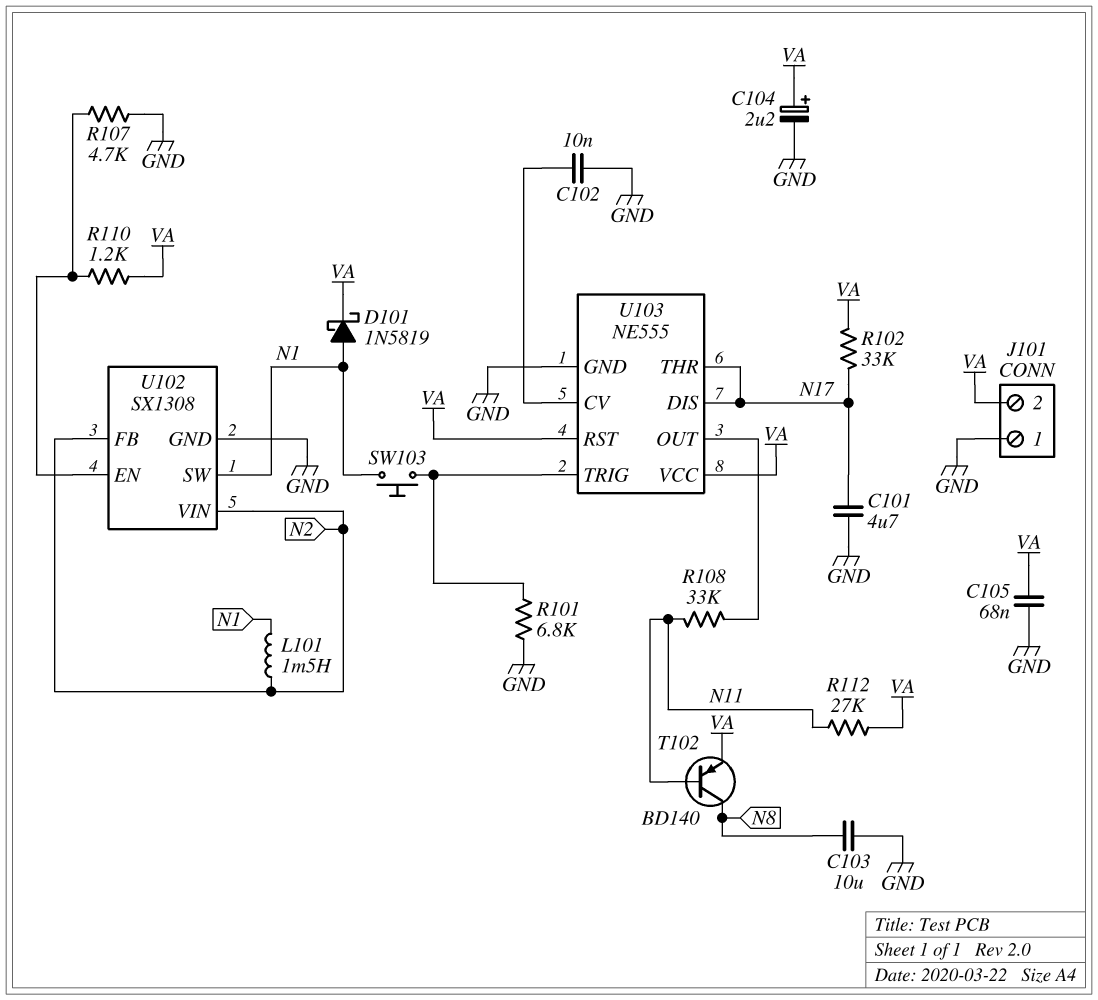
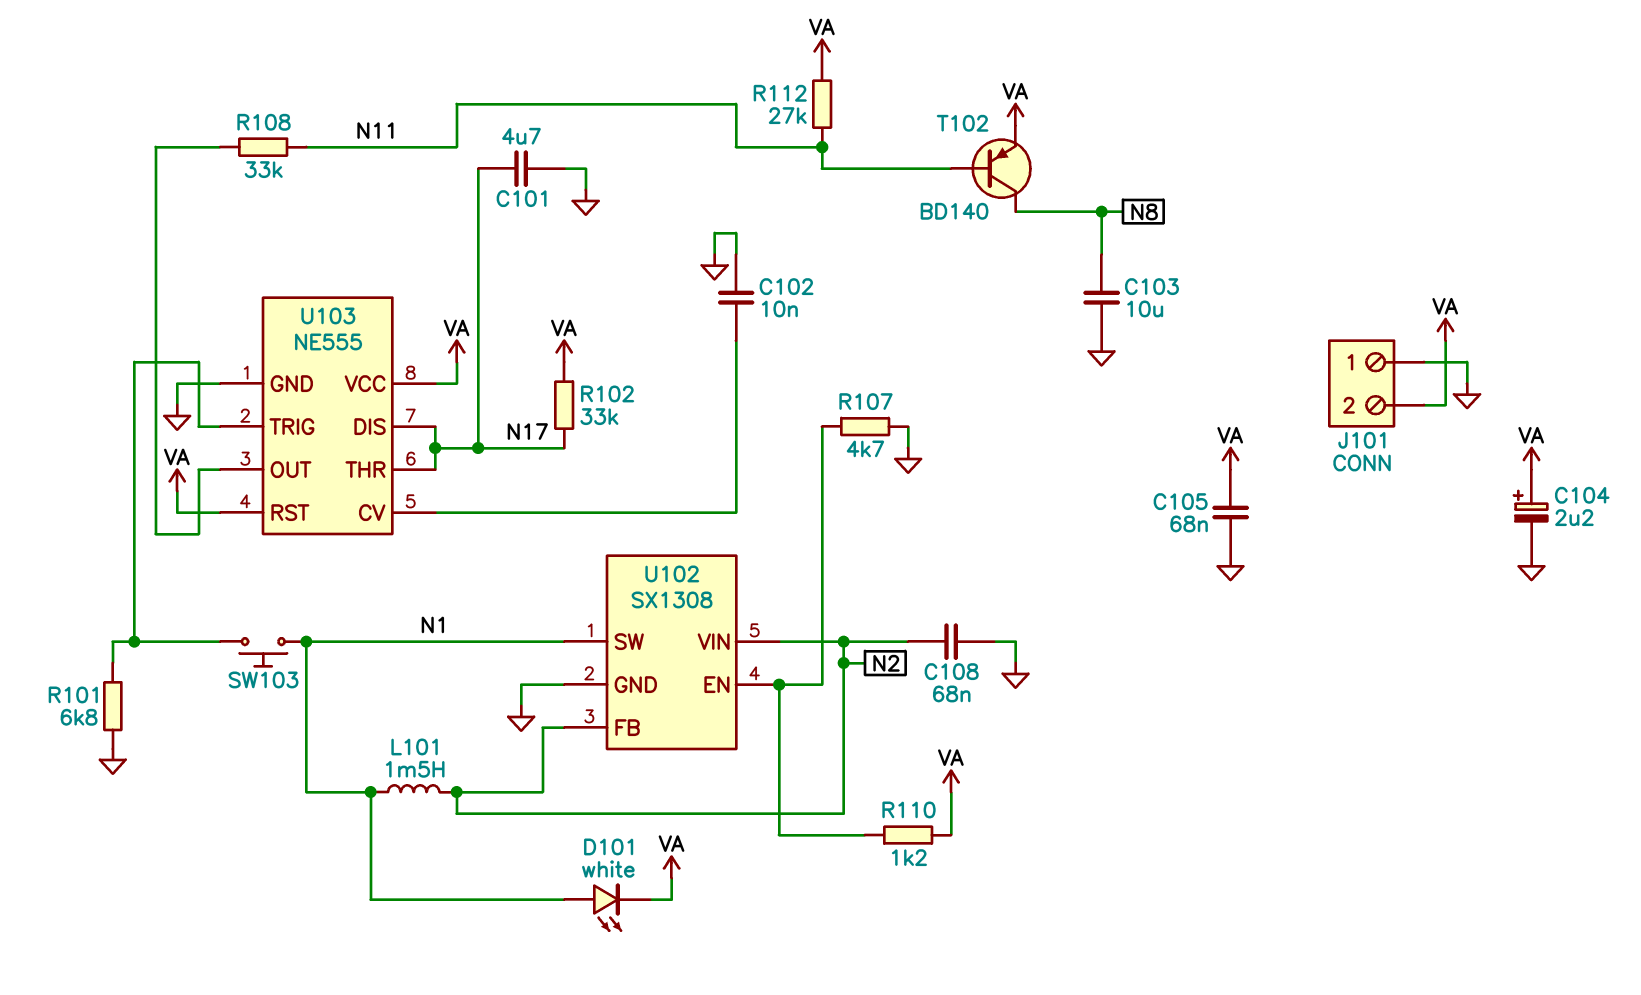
C108: none -> 68nF (GND, N2)
D101: schottky 1N5819 (A N1, K VA) -> LED white (A N1, K VA)

